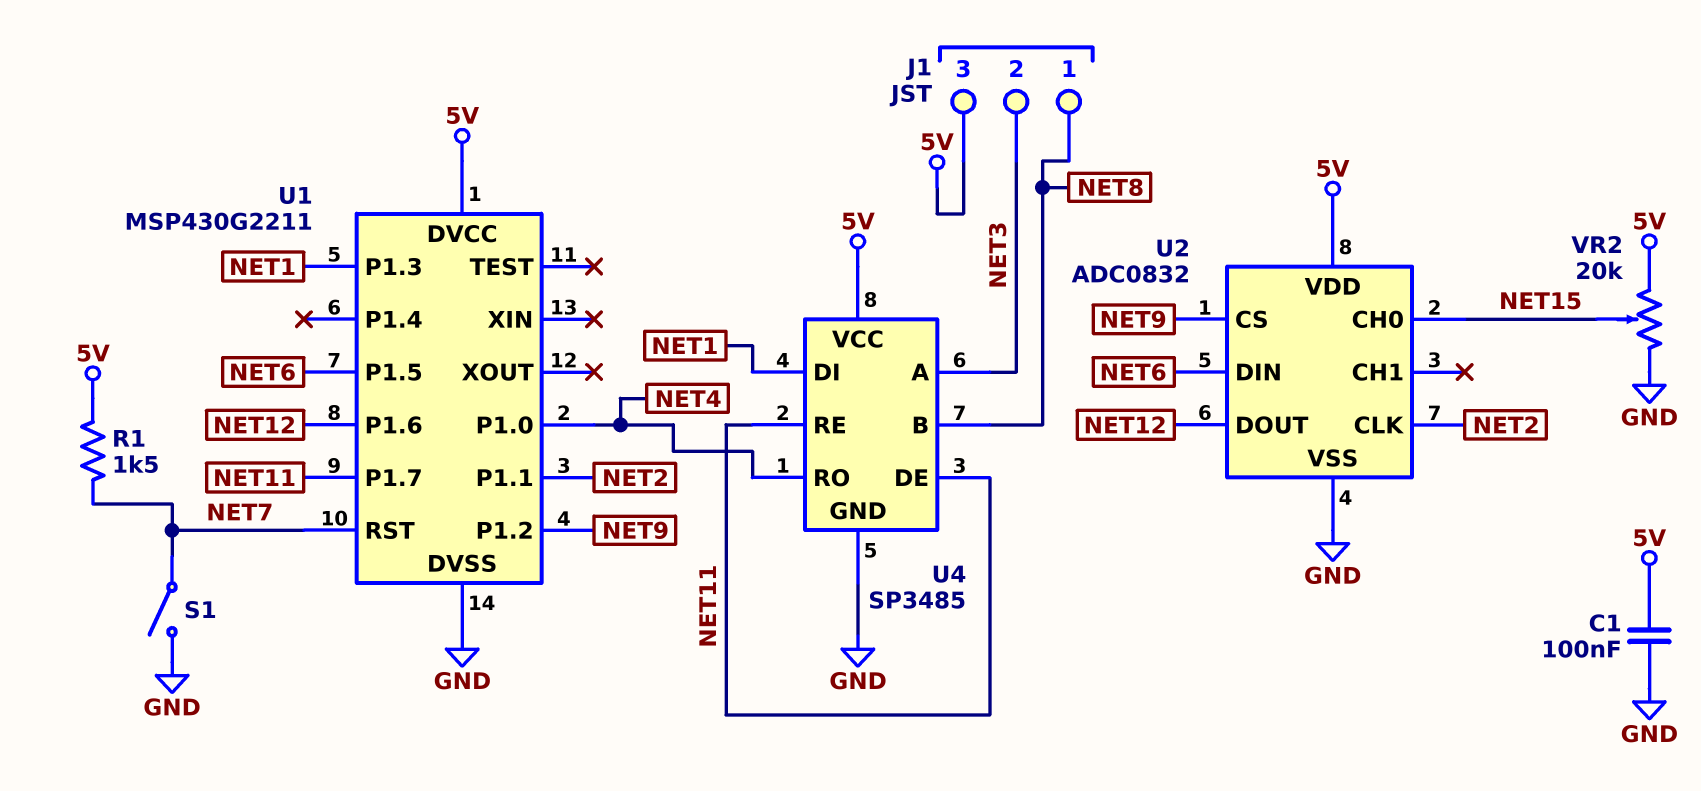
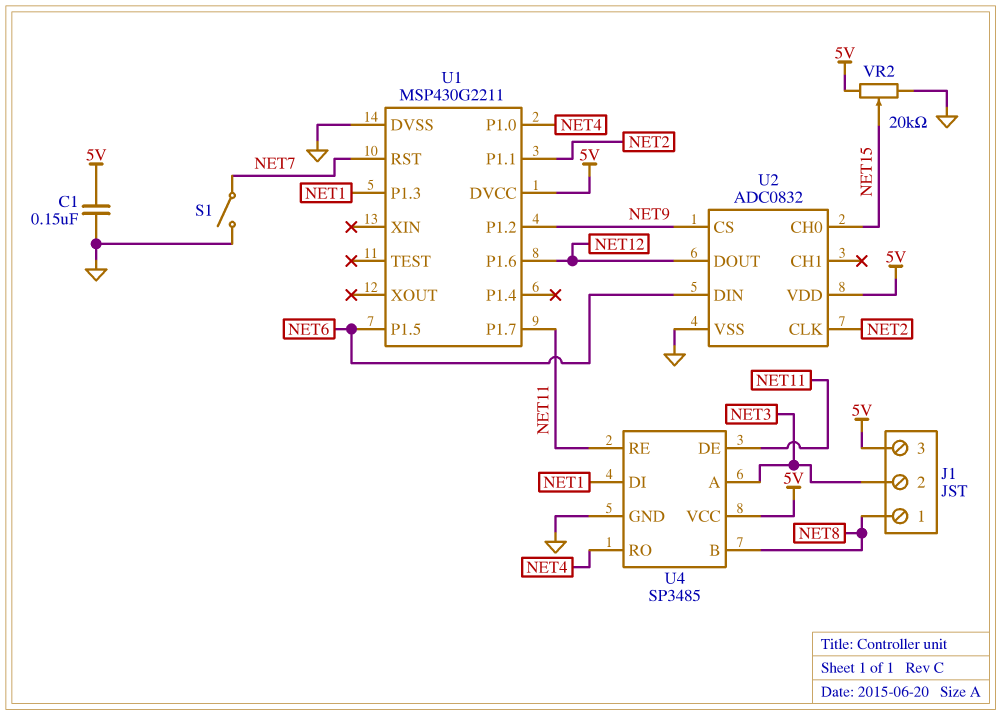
C1: 100nF (5V, GND) -> 150nF (5V, GND)
R1: 1.5k (5V, NET7) -> none

